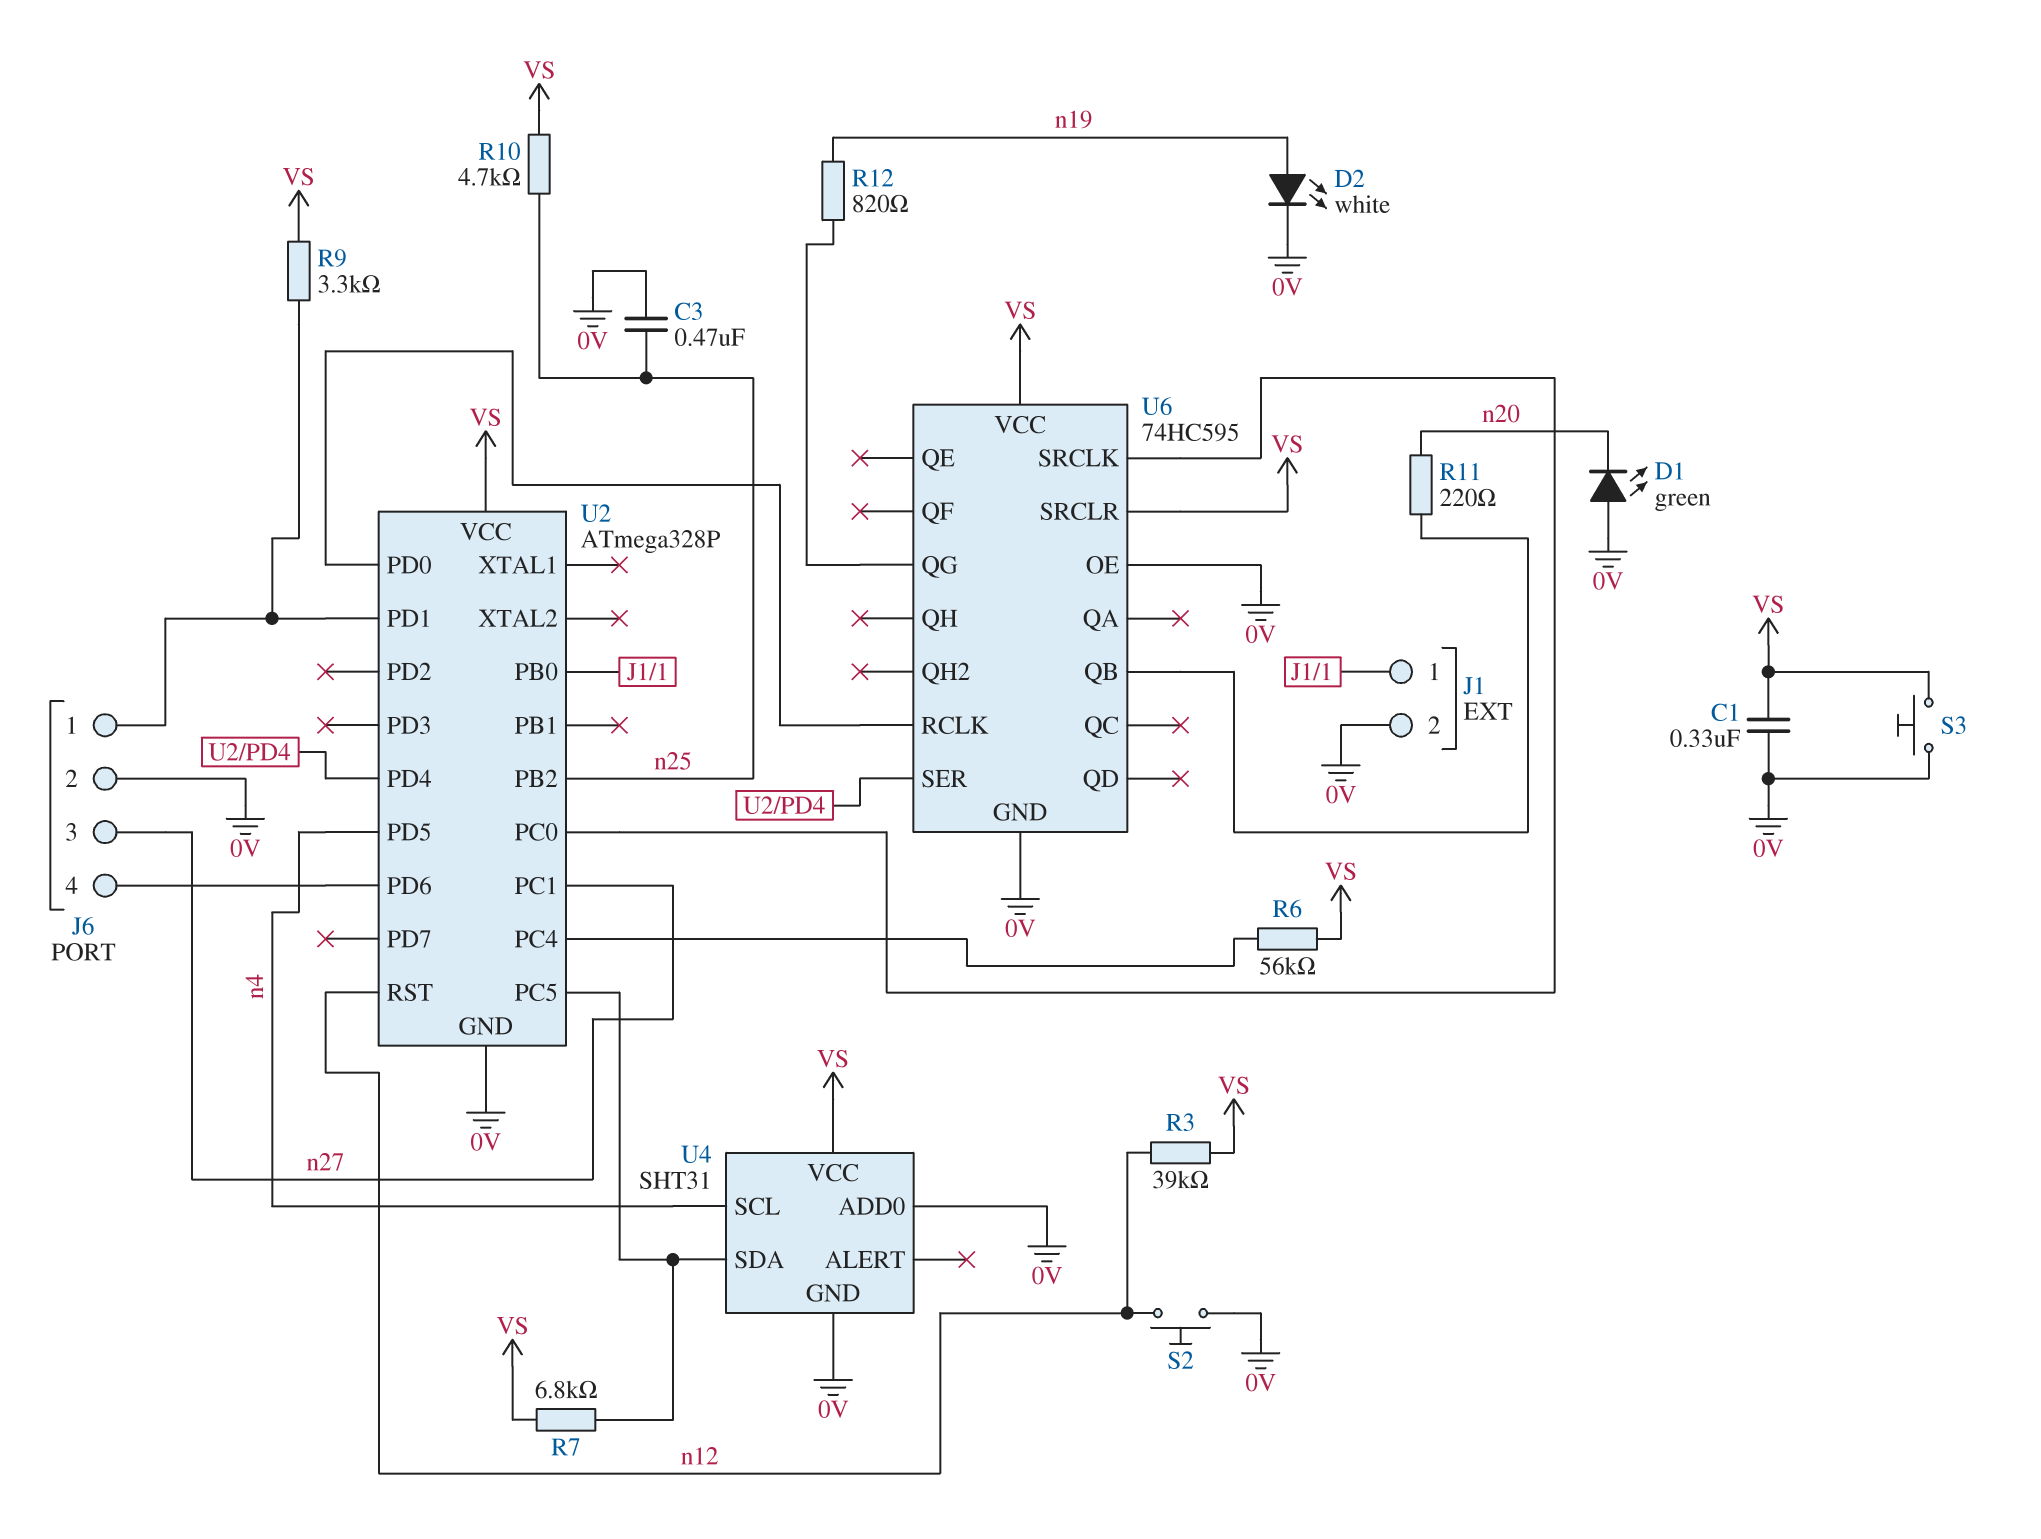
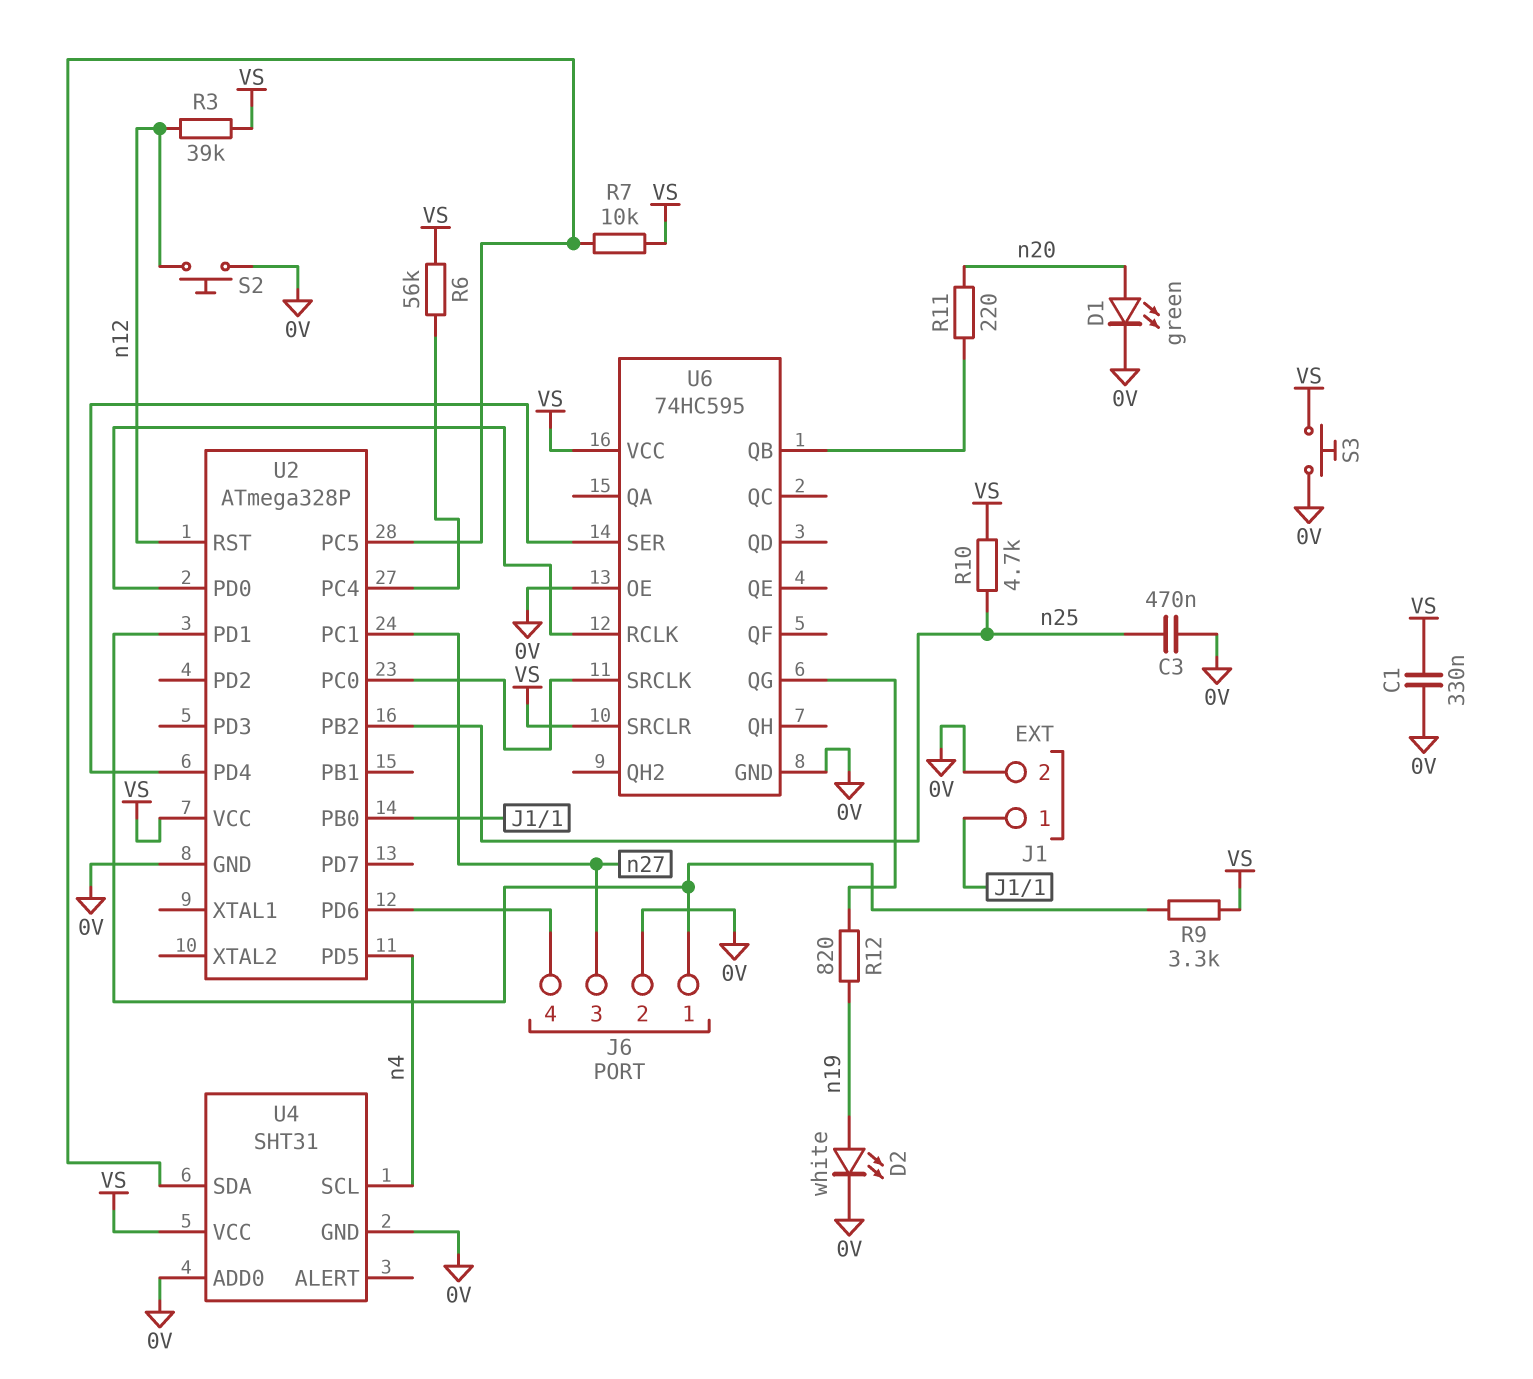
D1: LED green (A 0V, K n20) -> LED green (A n20, K 0V)
R7: 6.8k (U2/PC5, VS) -> 10k (U2/PC5, VS)

